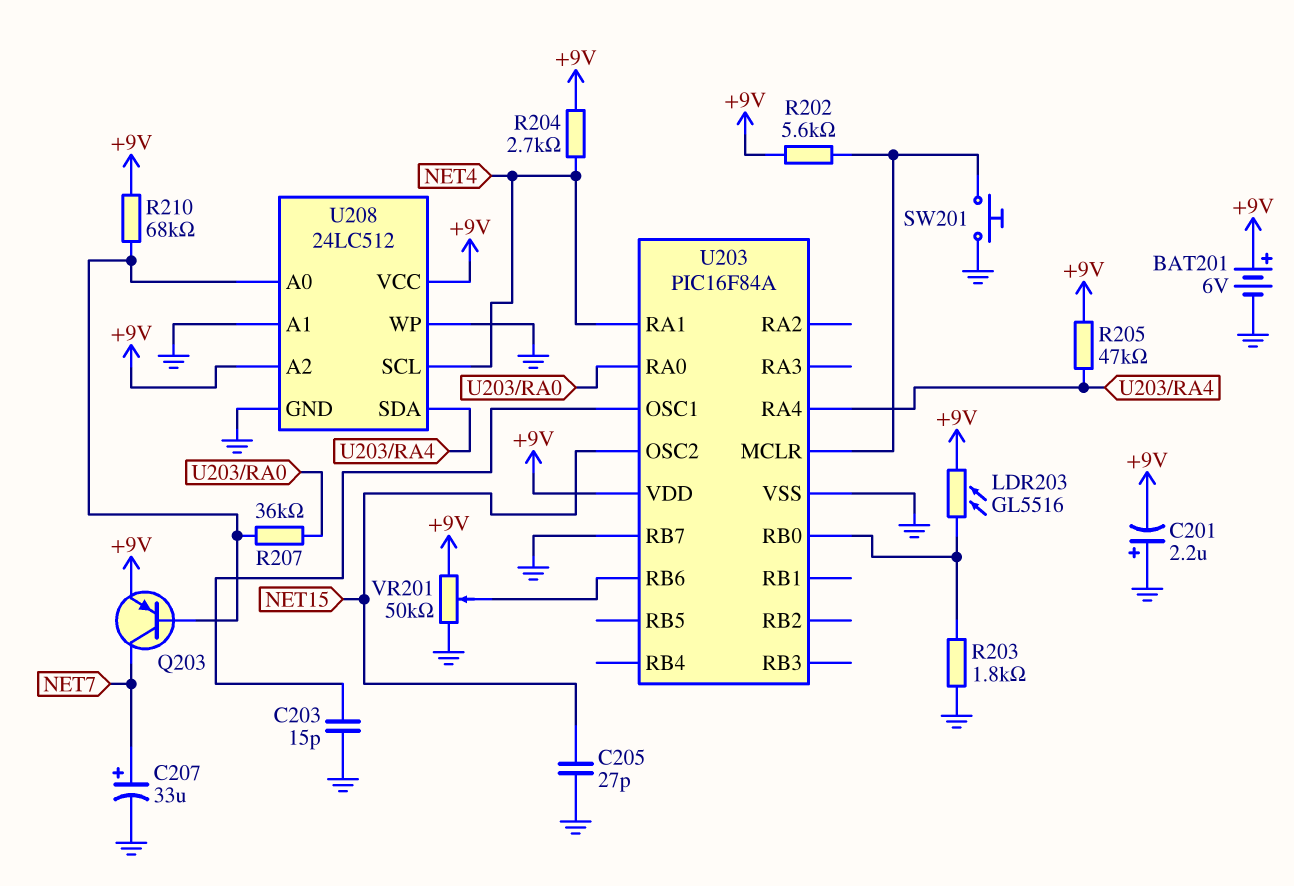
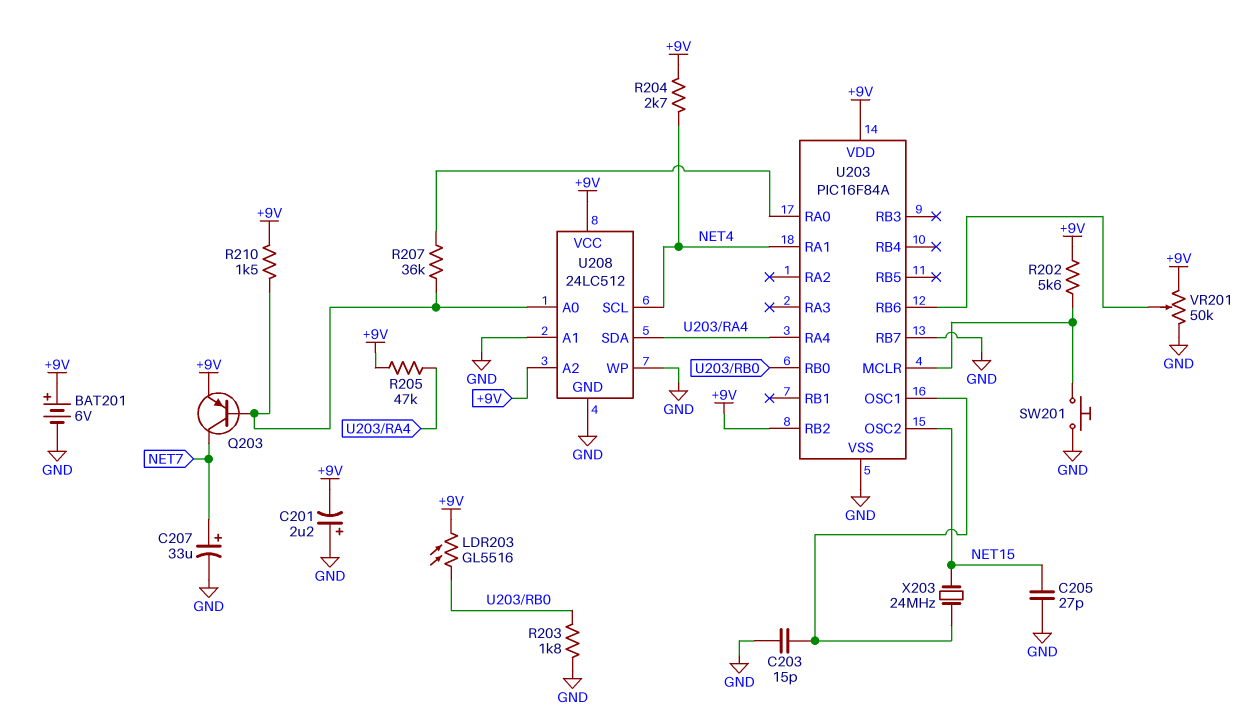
R210: 68k (+9V, U208/A0) -> 1.5k (+9V, U208/A0)
U203 pin RB2: none -> +9V
X203: none -> 24MHz (NET15, U203/OSC1)

